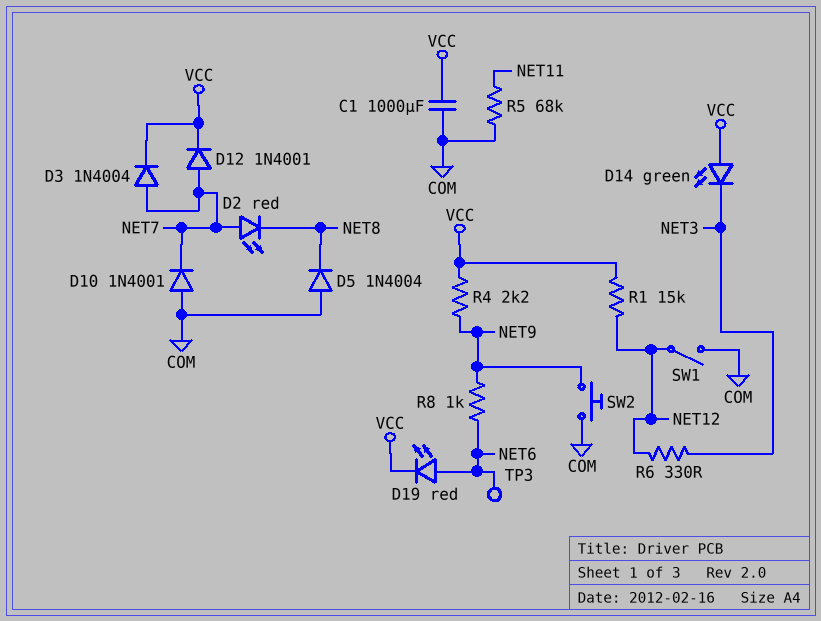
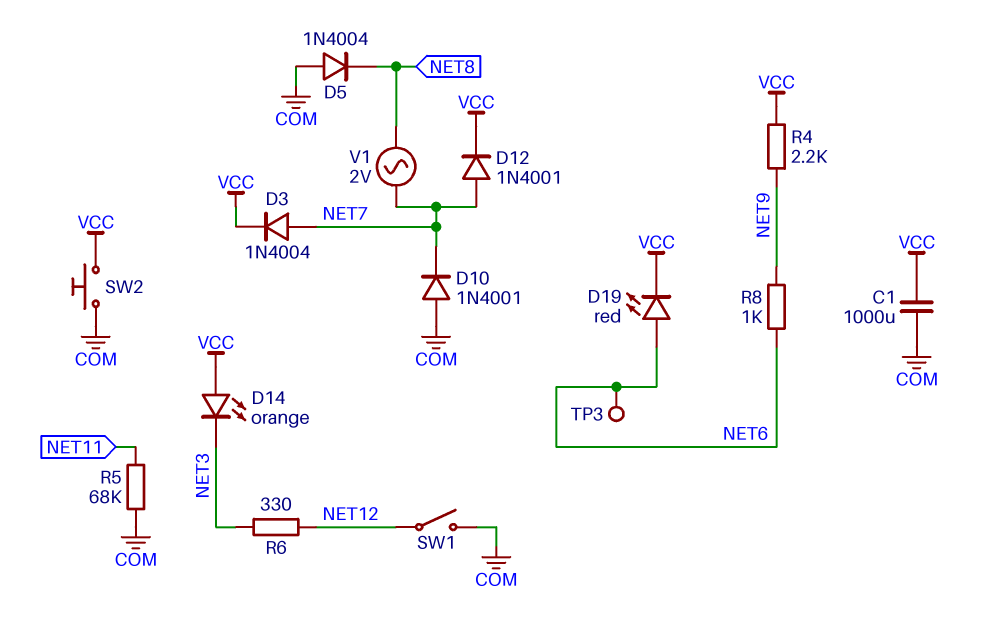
D2: LED red (A NET7, K NET8) -> none
D14: LED green (A VCC, K NET3) -> LED orange (A VCC, K NET3)
R1: 15k (NET12, VCC) -> none
SW2: button (COM, NET9) -> button (COM, VCC)
V1: none -> AC 2V (NET7, NET8)

